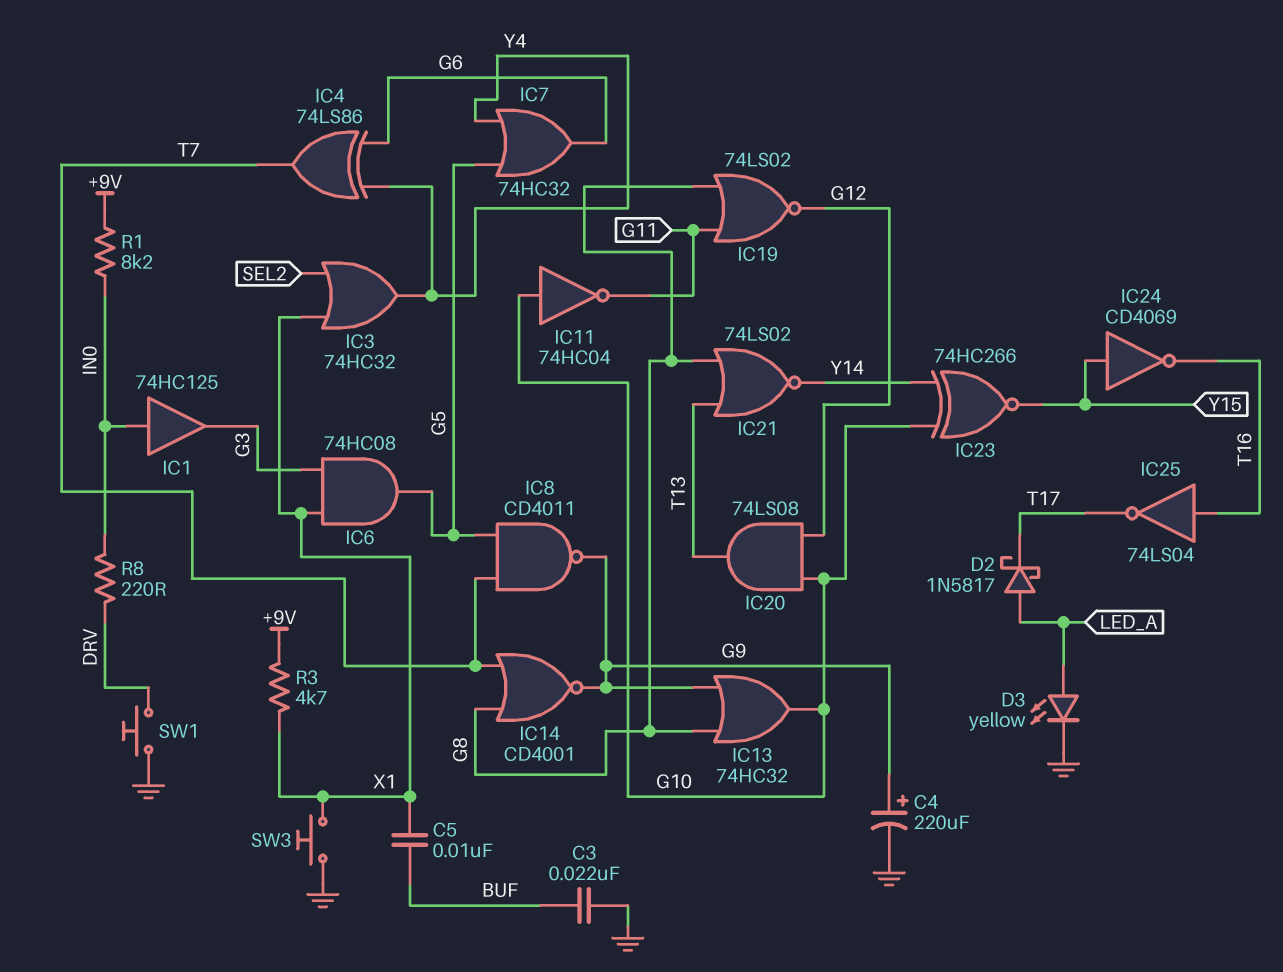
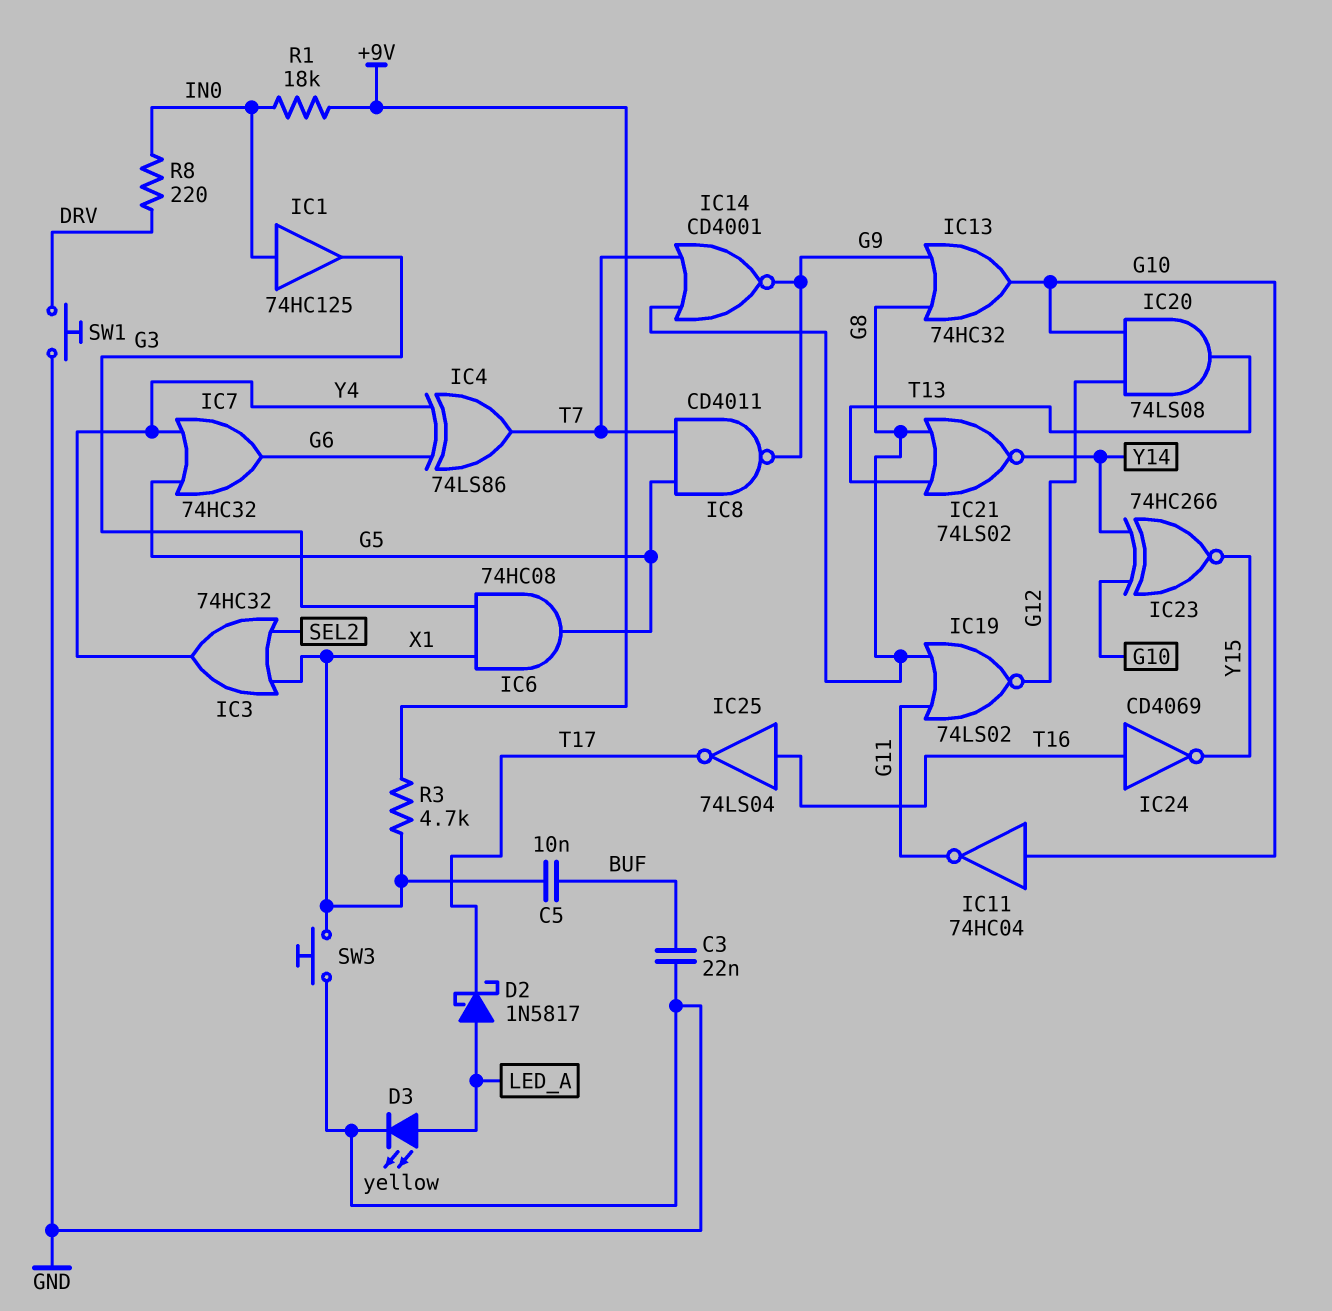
C4: 220uF (plus G9, minus GND) -> none
IC24: NOT CD4069 (in Y15, out T16) -> NOT CD4069 (in T16, out Y15)
R1: 8.2k (+9V, IN0) -> 18k (+9V, IN0)

